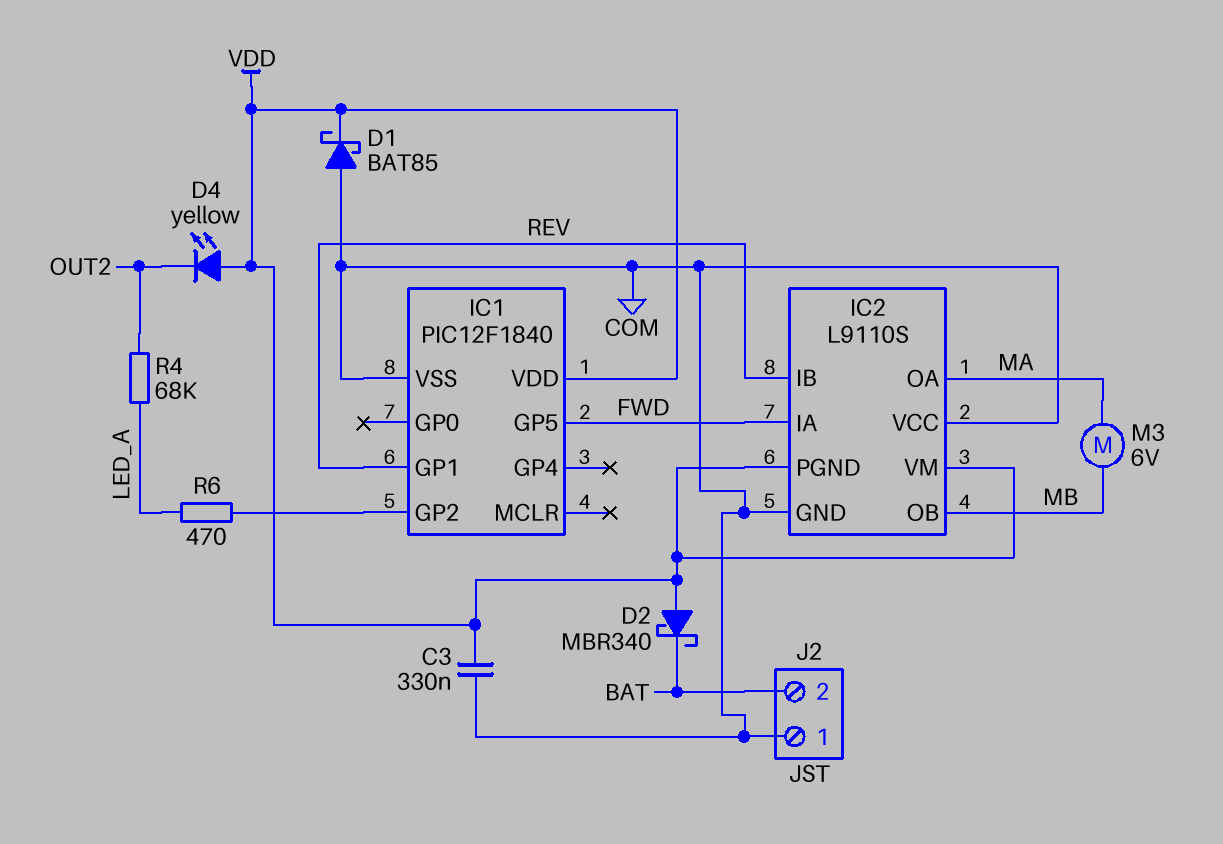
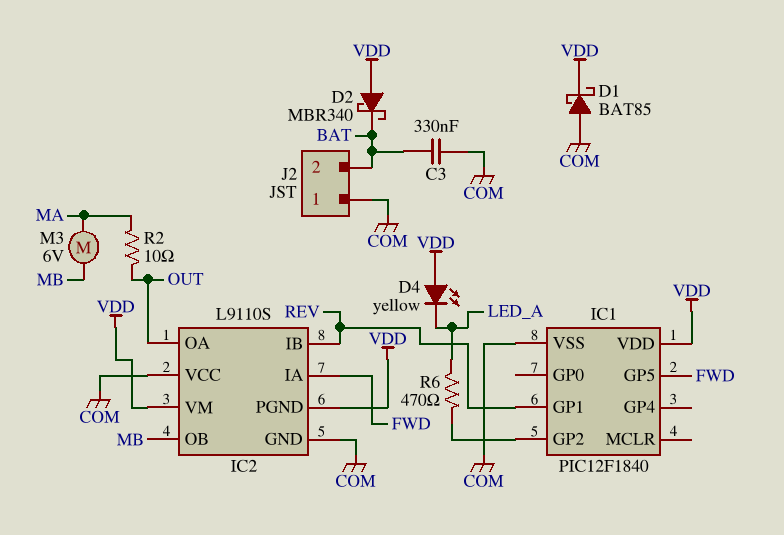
C3: 330nF (COM, VDD) -> 330nF (BAT, COM)
D4: LED yellow (A VDD, K OUT2) -> LED yellow (A VDD, K LED_A)
IC2 pin OA: MA -> OUT
R2: none -> 10 (MA, OUT)
R4: 68k (LED_A, OUT2) -> none

